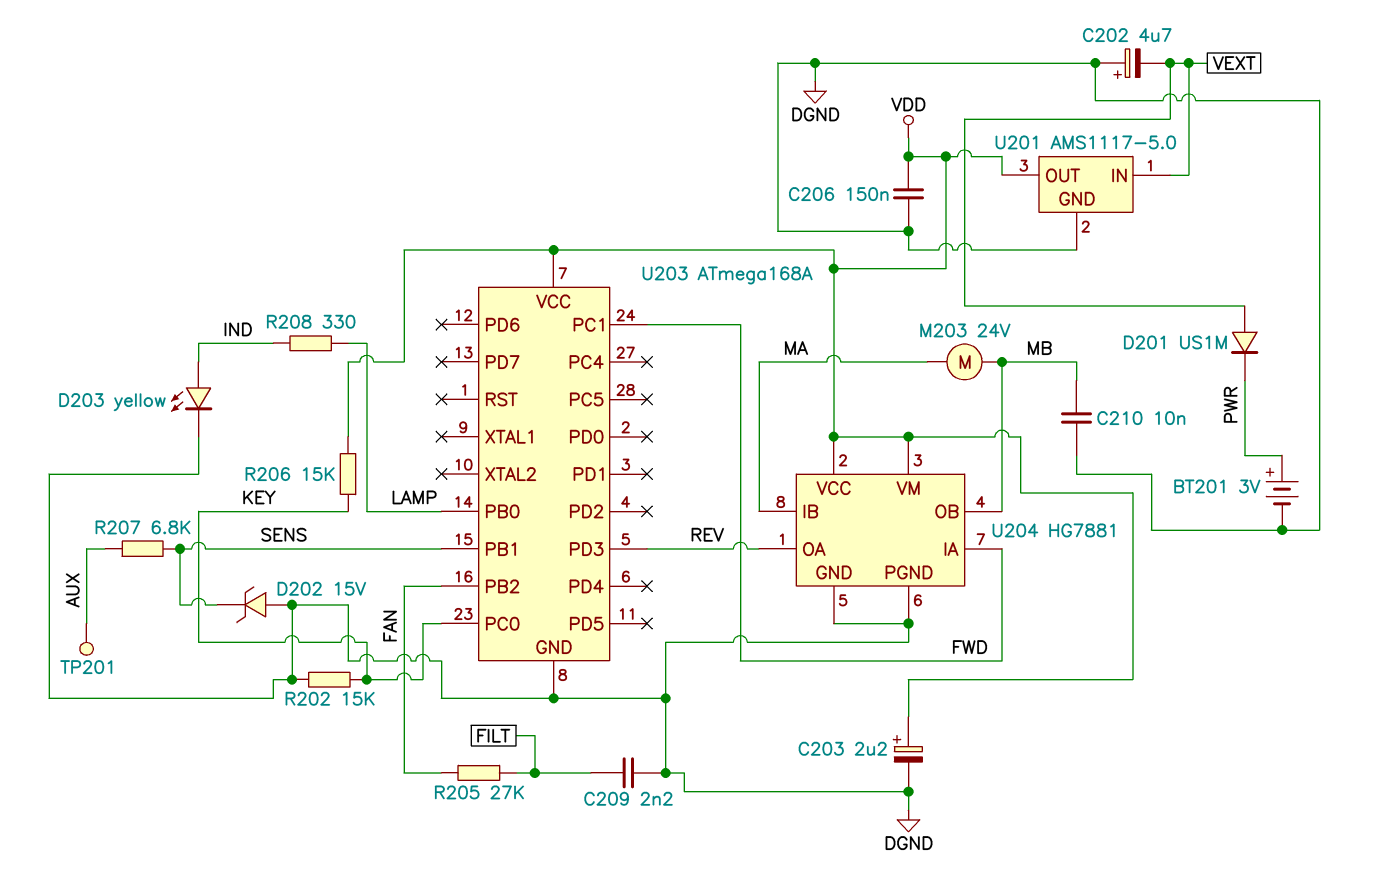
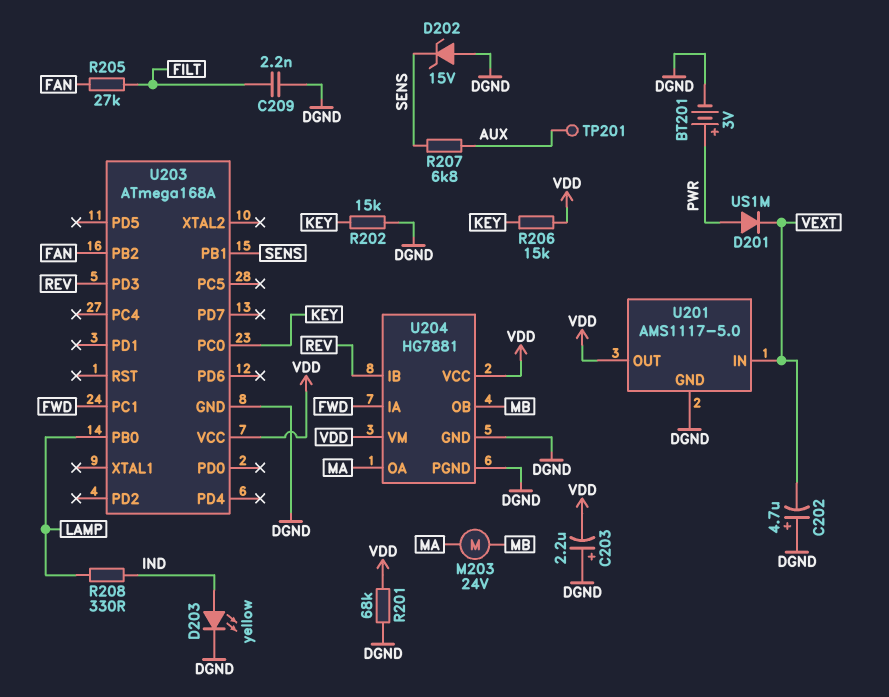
C203: 2.2uF (plus VDD, minus DGND) -> 2.2uF (plus DGND, minus VDD)
C206: 150nF (DGND, VDD) -> none
C210: 10nF (DGND, MB) -> none
D201: diode US1M (A VEXT, K PWR) -> diode US1M (A PWR, K VEXT)
R201: none -> 68k (DGND, VDD)
U204 pin IB: MA -> REV
U204 pin OA: REV -> MA

